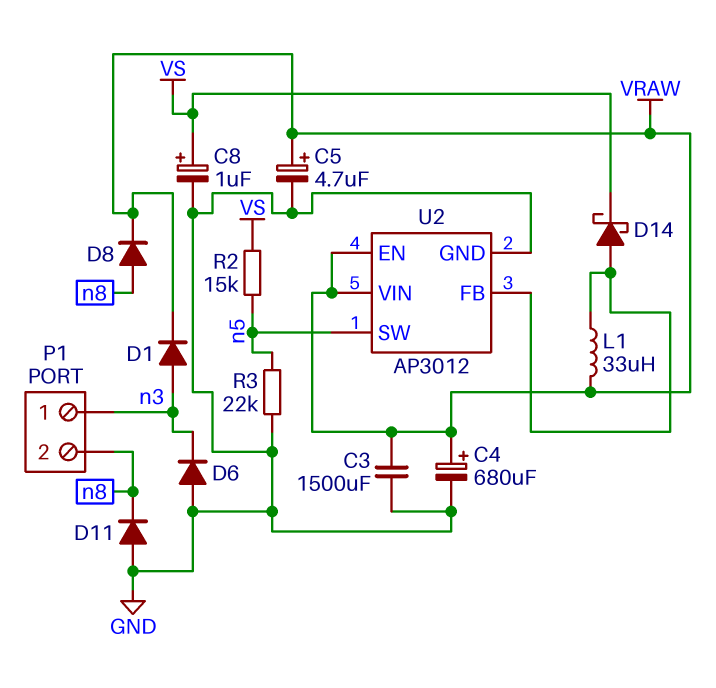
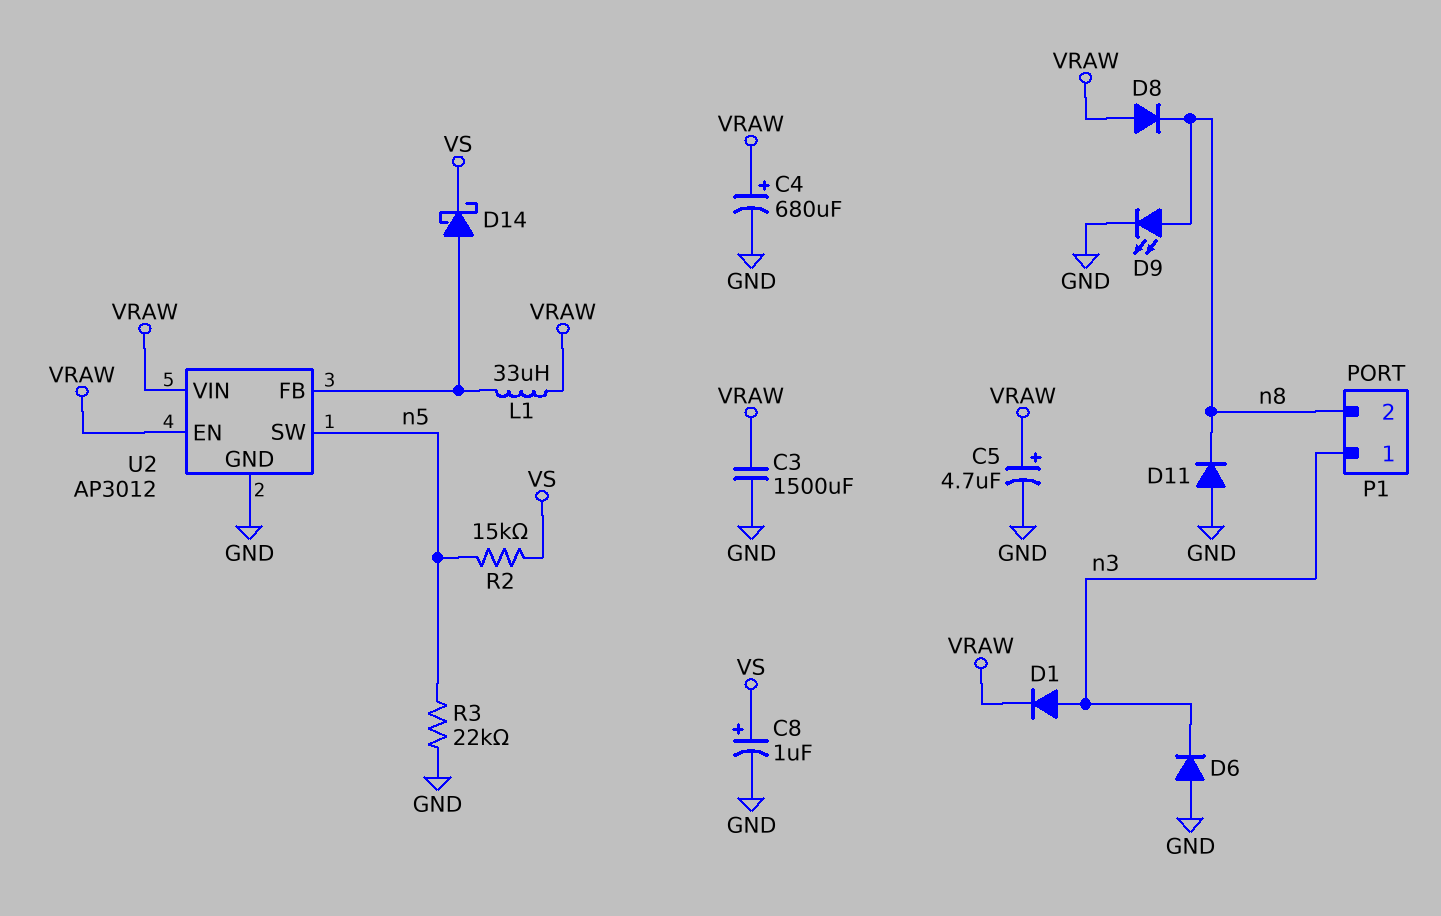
D8: diode (A n8, K VRAW) -> diode (A VRAW, K n8)
D9: none -> LED (A n8, K GND)

